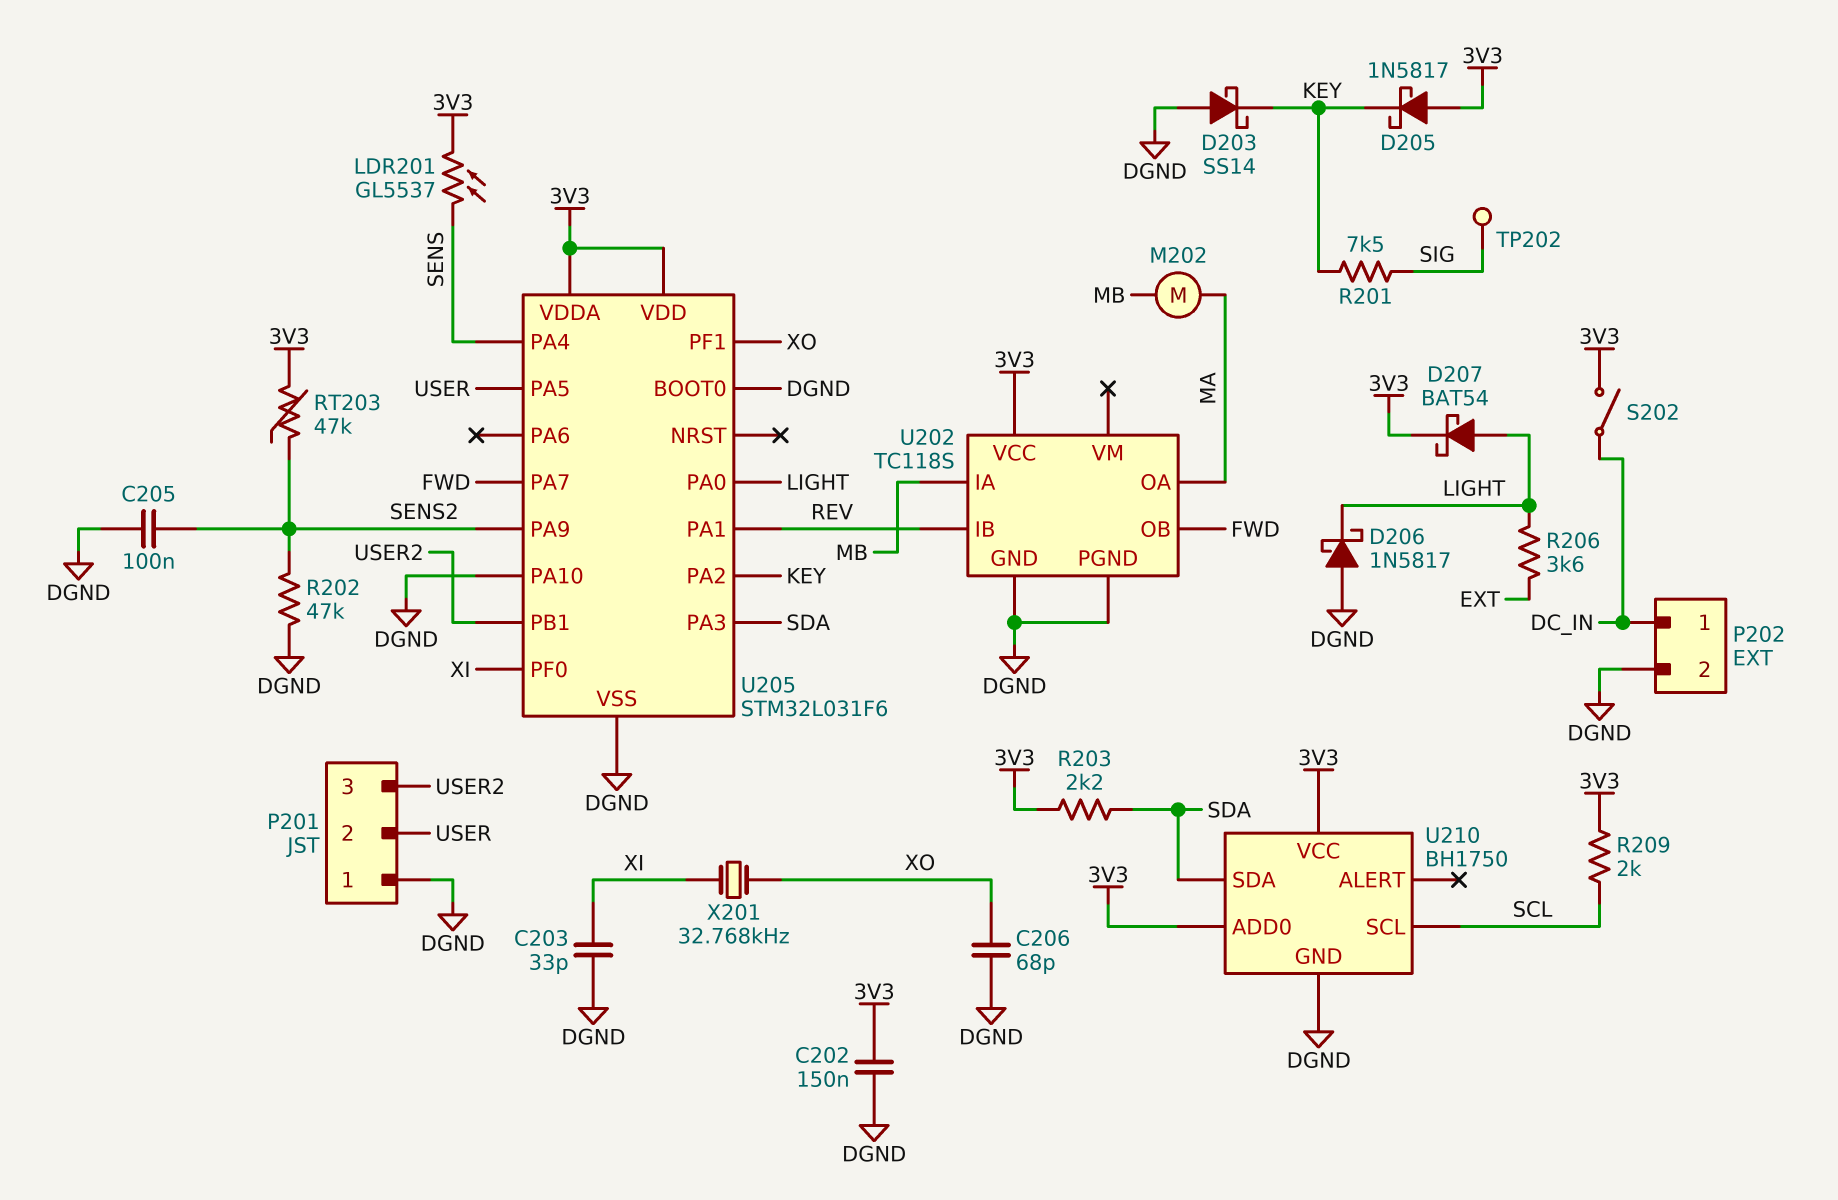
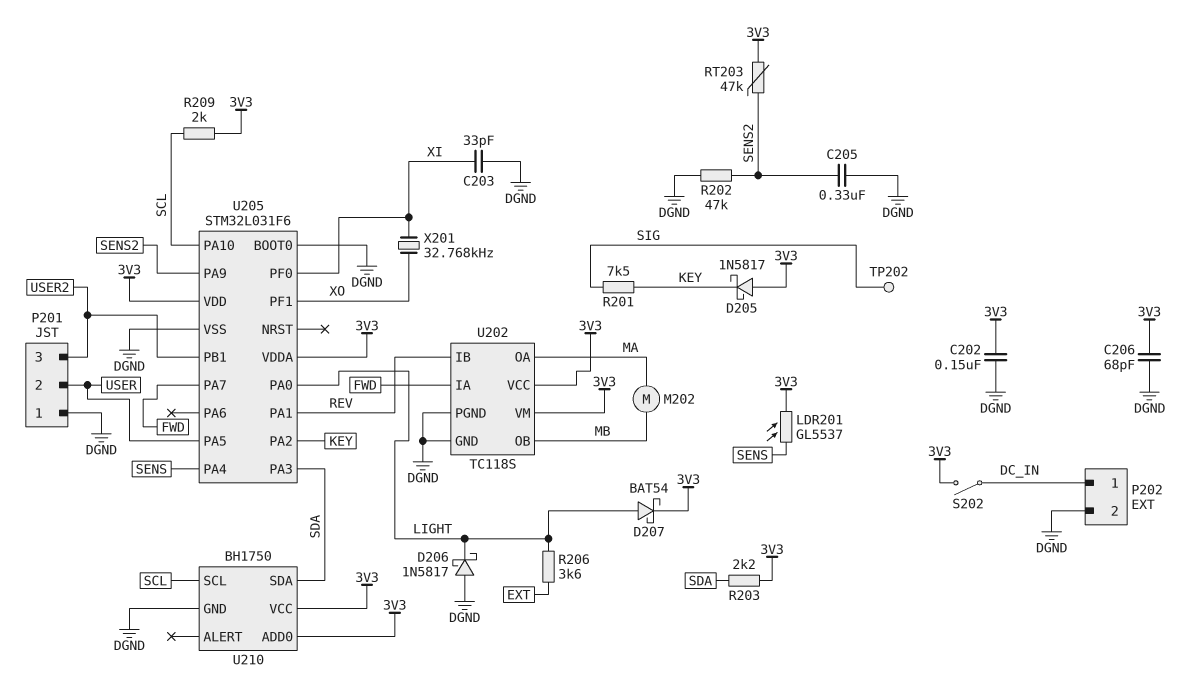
C205: 100nF (DGND, SENS2) -> 330nF (DGND, SENS2)
C206: 68pF (DGND, XO) -> 68pF (3V3, DGND)
D203: schottky SS14 (A DGND, K KEY) -> none
U202 pin IA: MB -> FWD
U202 pin OB: FWD -> MB
U202 pin VM: none -> 3V3
U205 pin PA10: DGND -> SCL

